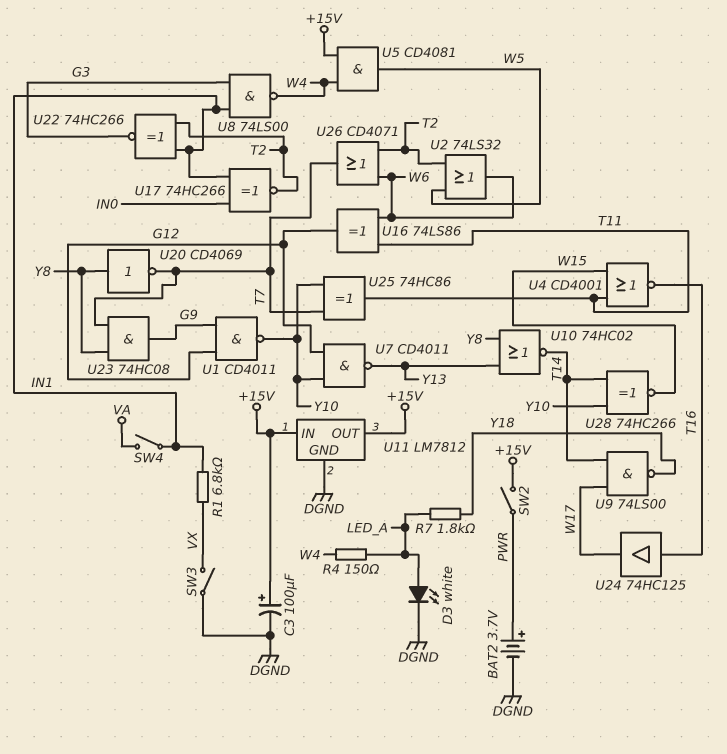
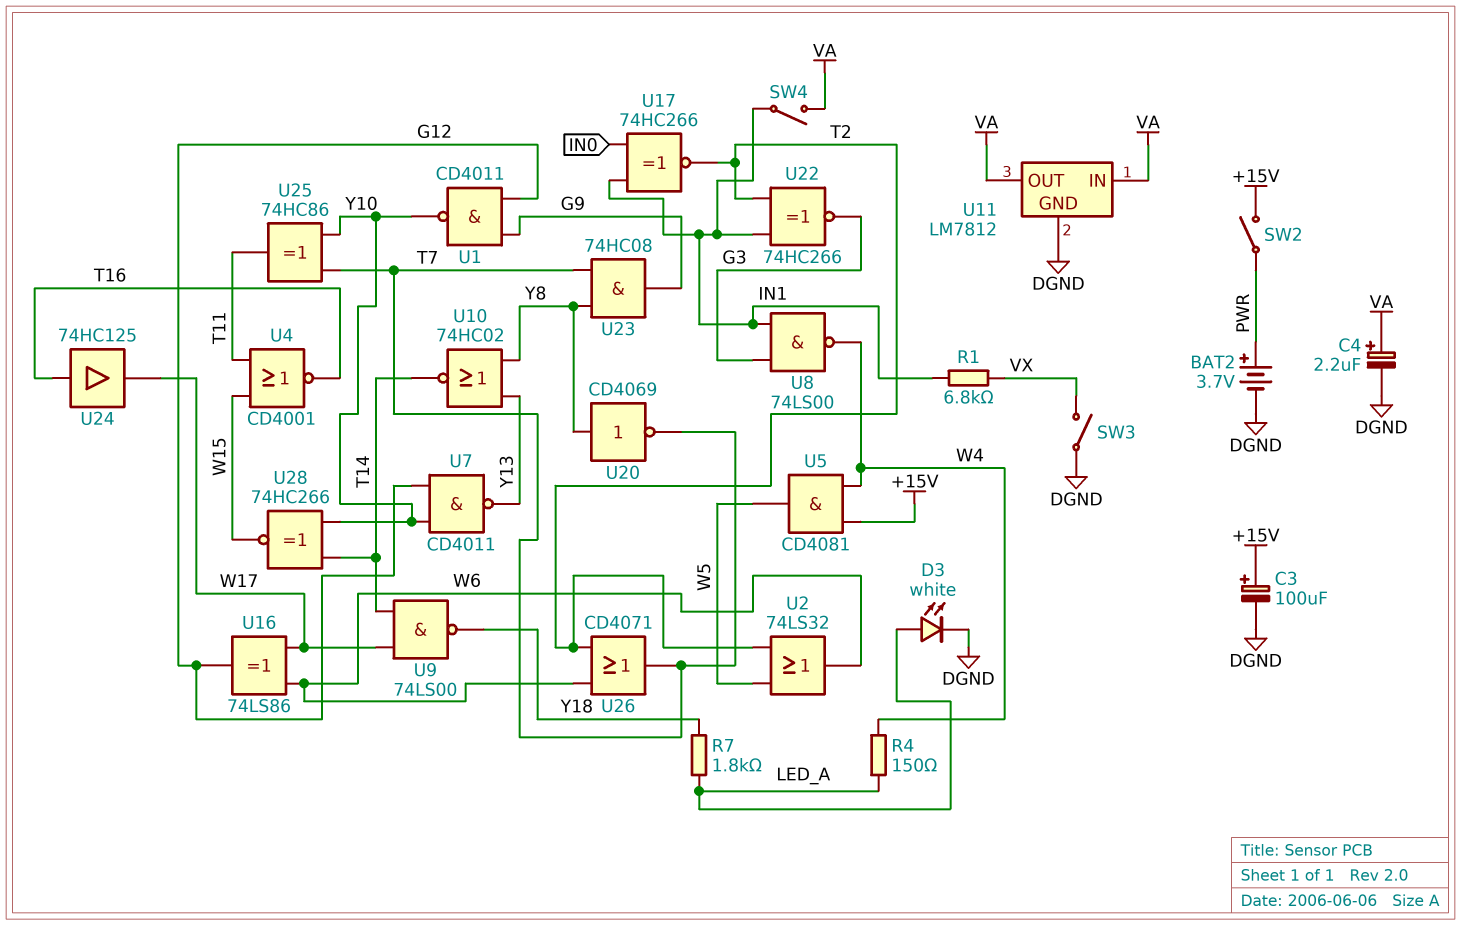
C4: none -> 2.2uF (plus VA, minus DGND)
U11 pin IN: +15V -> VA
U11 pin OUT: +15V -> VA
U16: XOR 74LS86 (in T11, in W6, out G12) -> XOR 74LS86 (in W6, in W17, out G12)

